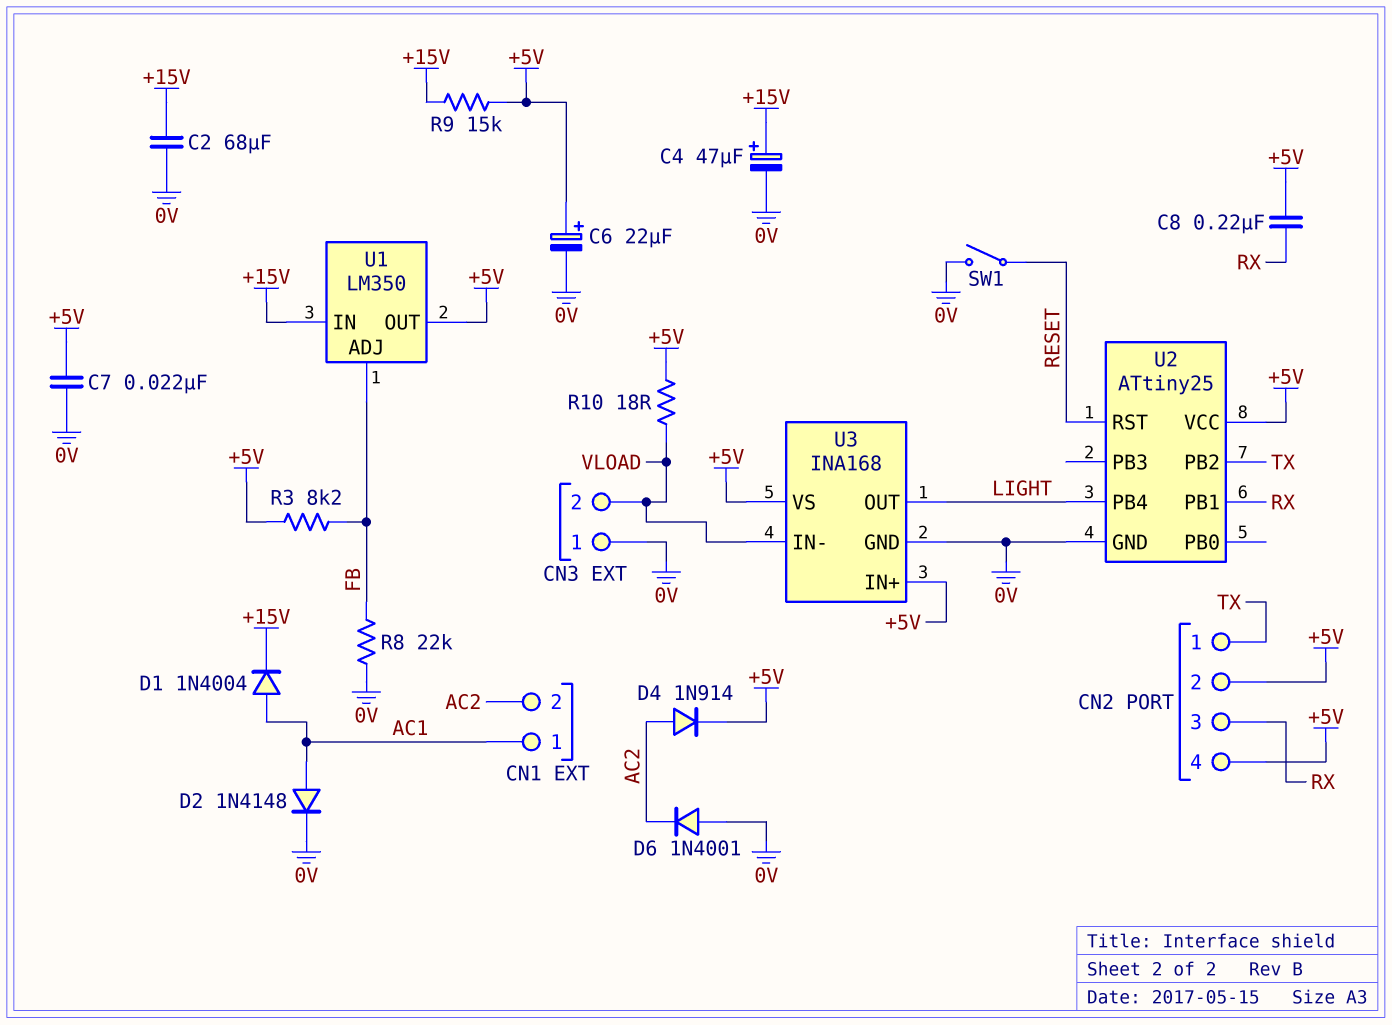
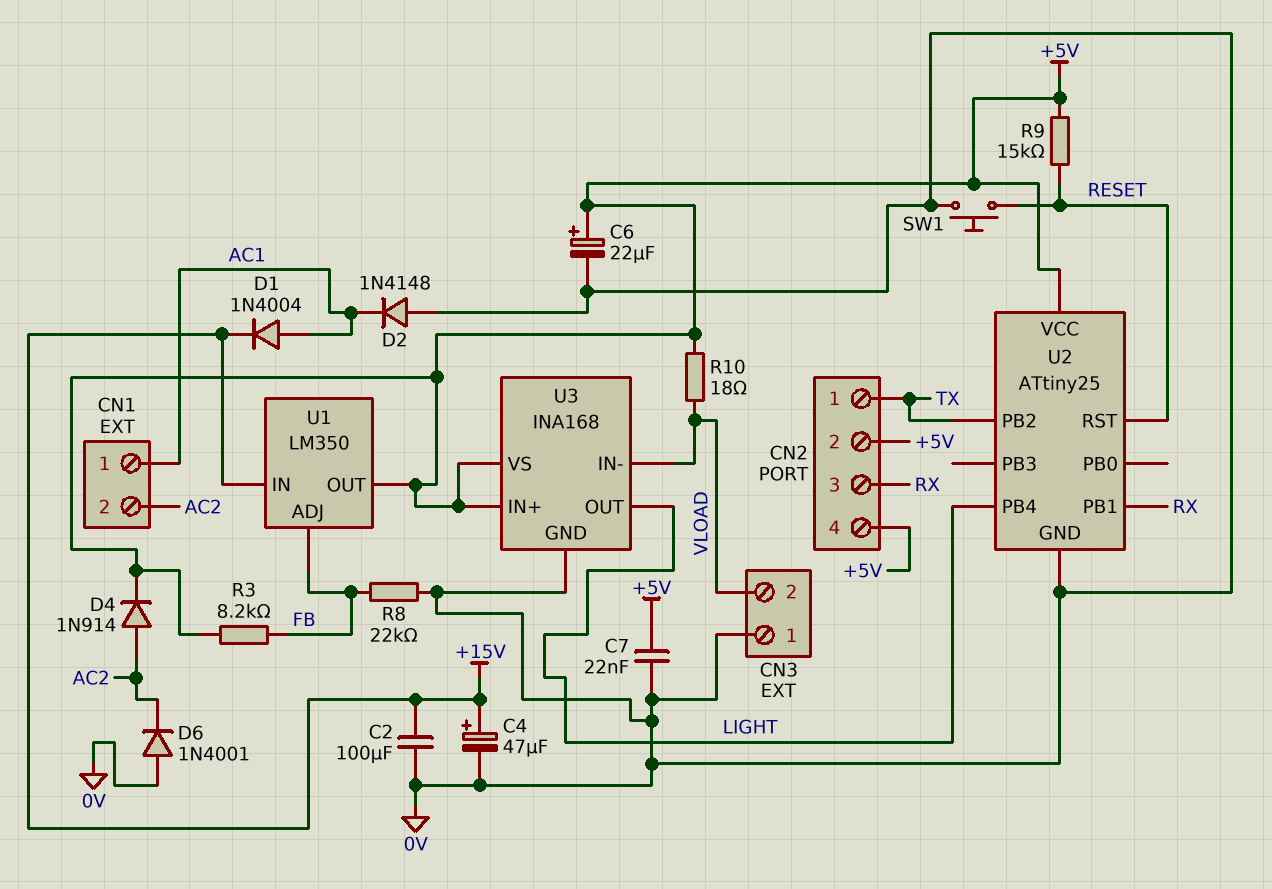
C2: 68uF (+15V, 0V) -> 100uF (+15V, 0V)
C8: 220nF (+5V, RX) -> none
D2: diode 1N4148 (A AC1, K 0V) -> diode 1N4148 (A 0V, K AC1)
R9: 15k (+5V, +15V) -> 15k (+5V, RESET)
SW1: switch (0V, RESET) -> button (0V, RESET)

